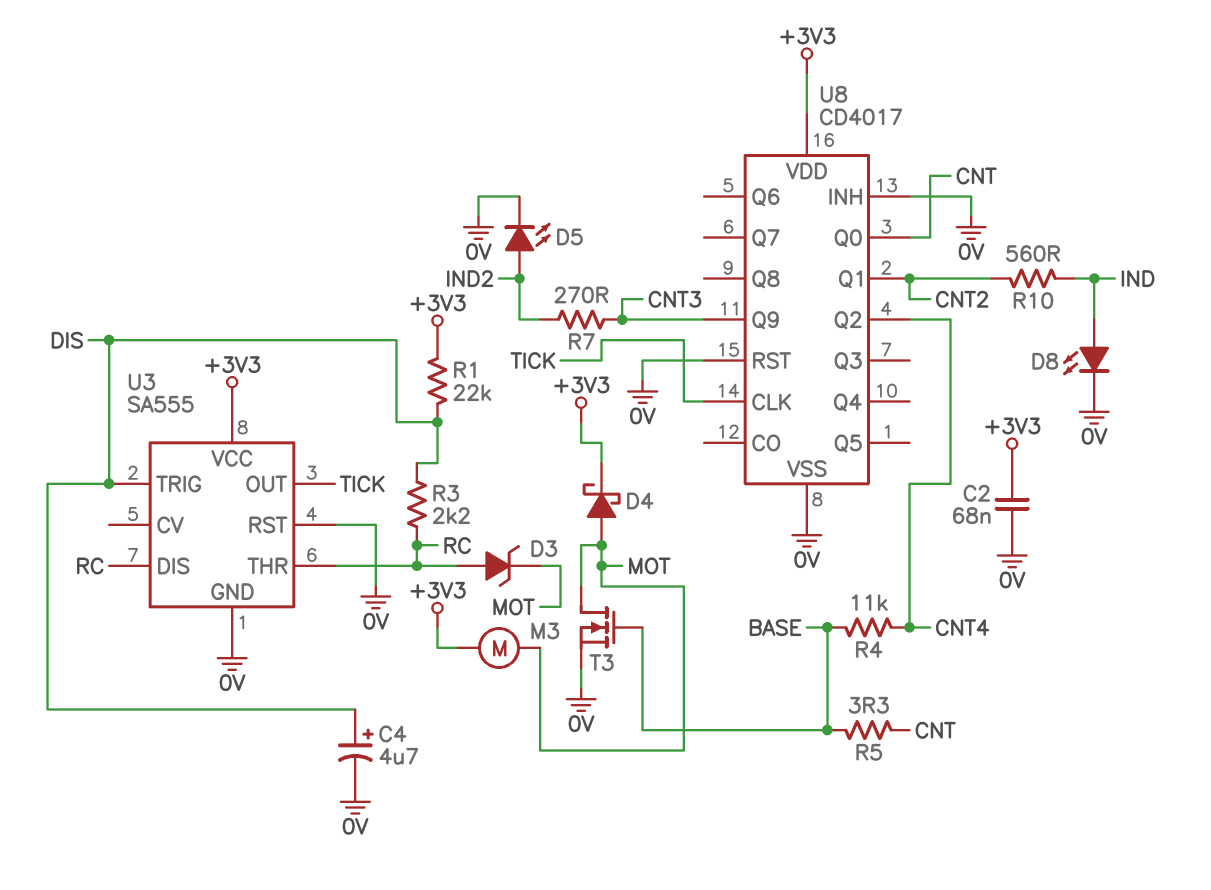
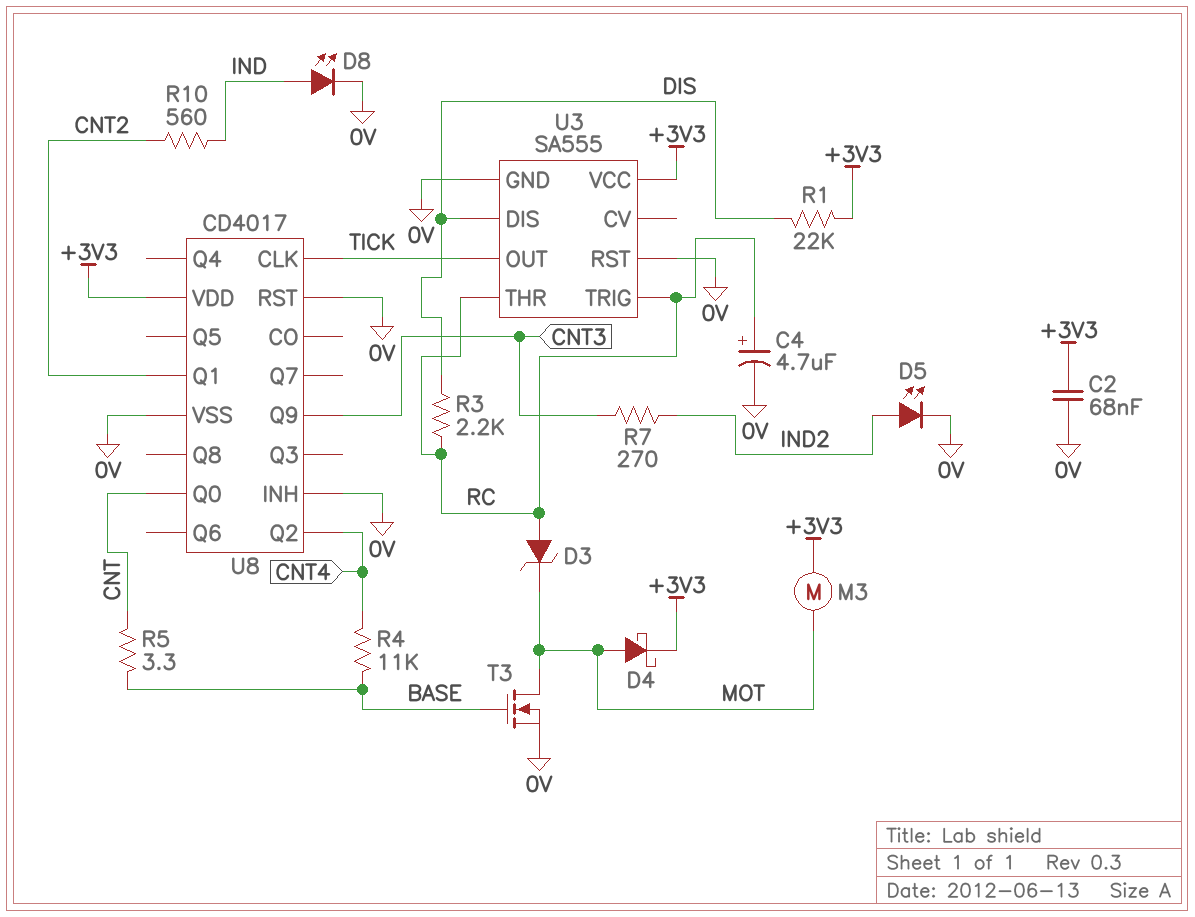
C4: 4.7uF (plus DIS, minus 0V) -> 4.7uF (plus RC, minus 0V)
U3 pin DIS: RC -> DIS
U3 pin TRIG: DIS -> RC

